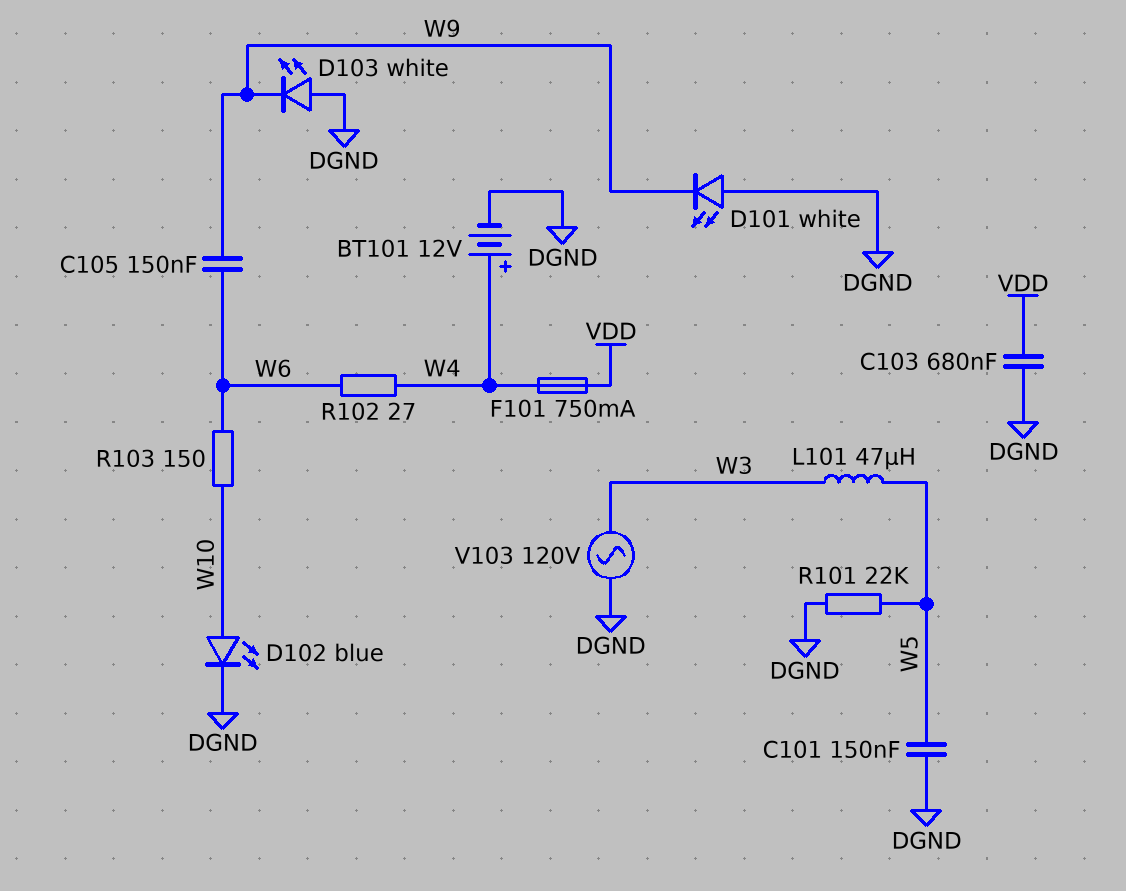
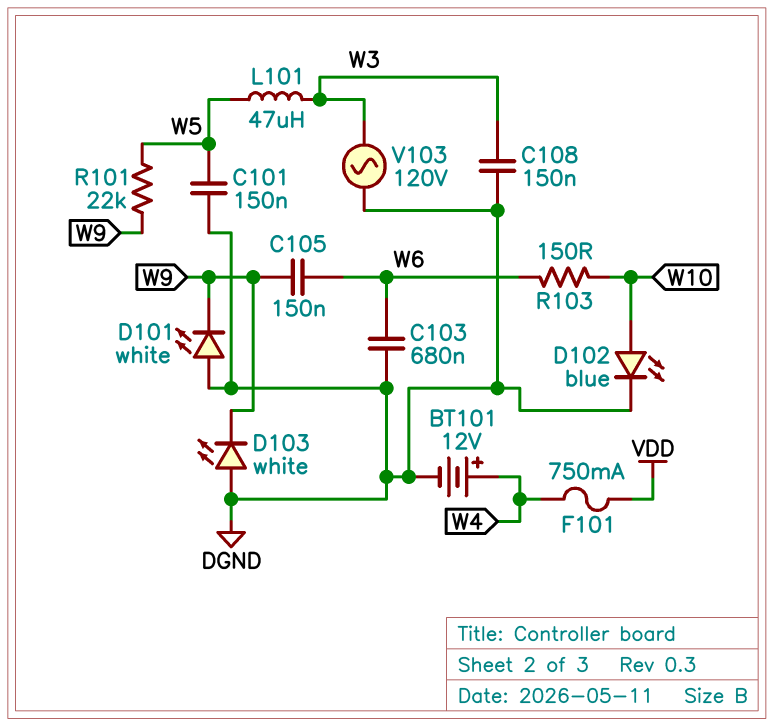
C103: 680nF (DGND, VDD) -> 680nF (DGND, W6)
C108: none -> 150nF (DGND, W3)
R101: 22k (DGND, W5) -> 22k (W5, W9)
R102: 27 (W4, W6) -> none

